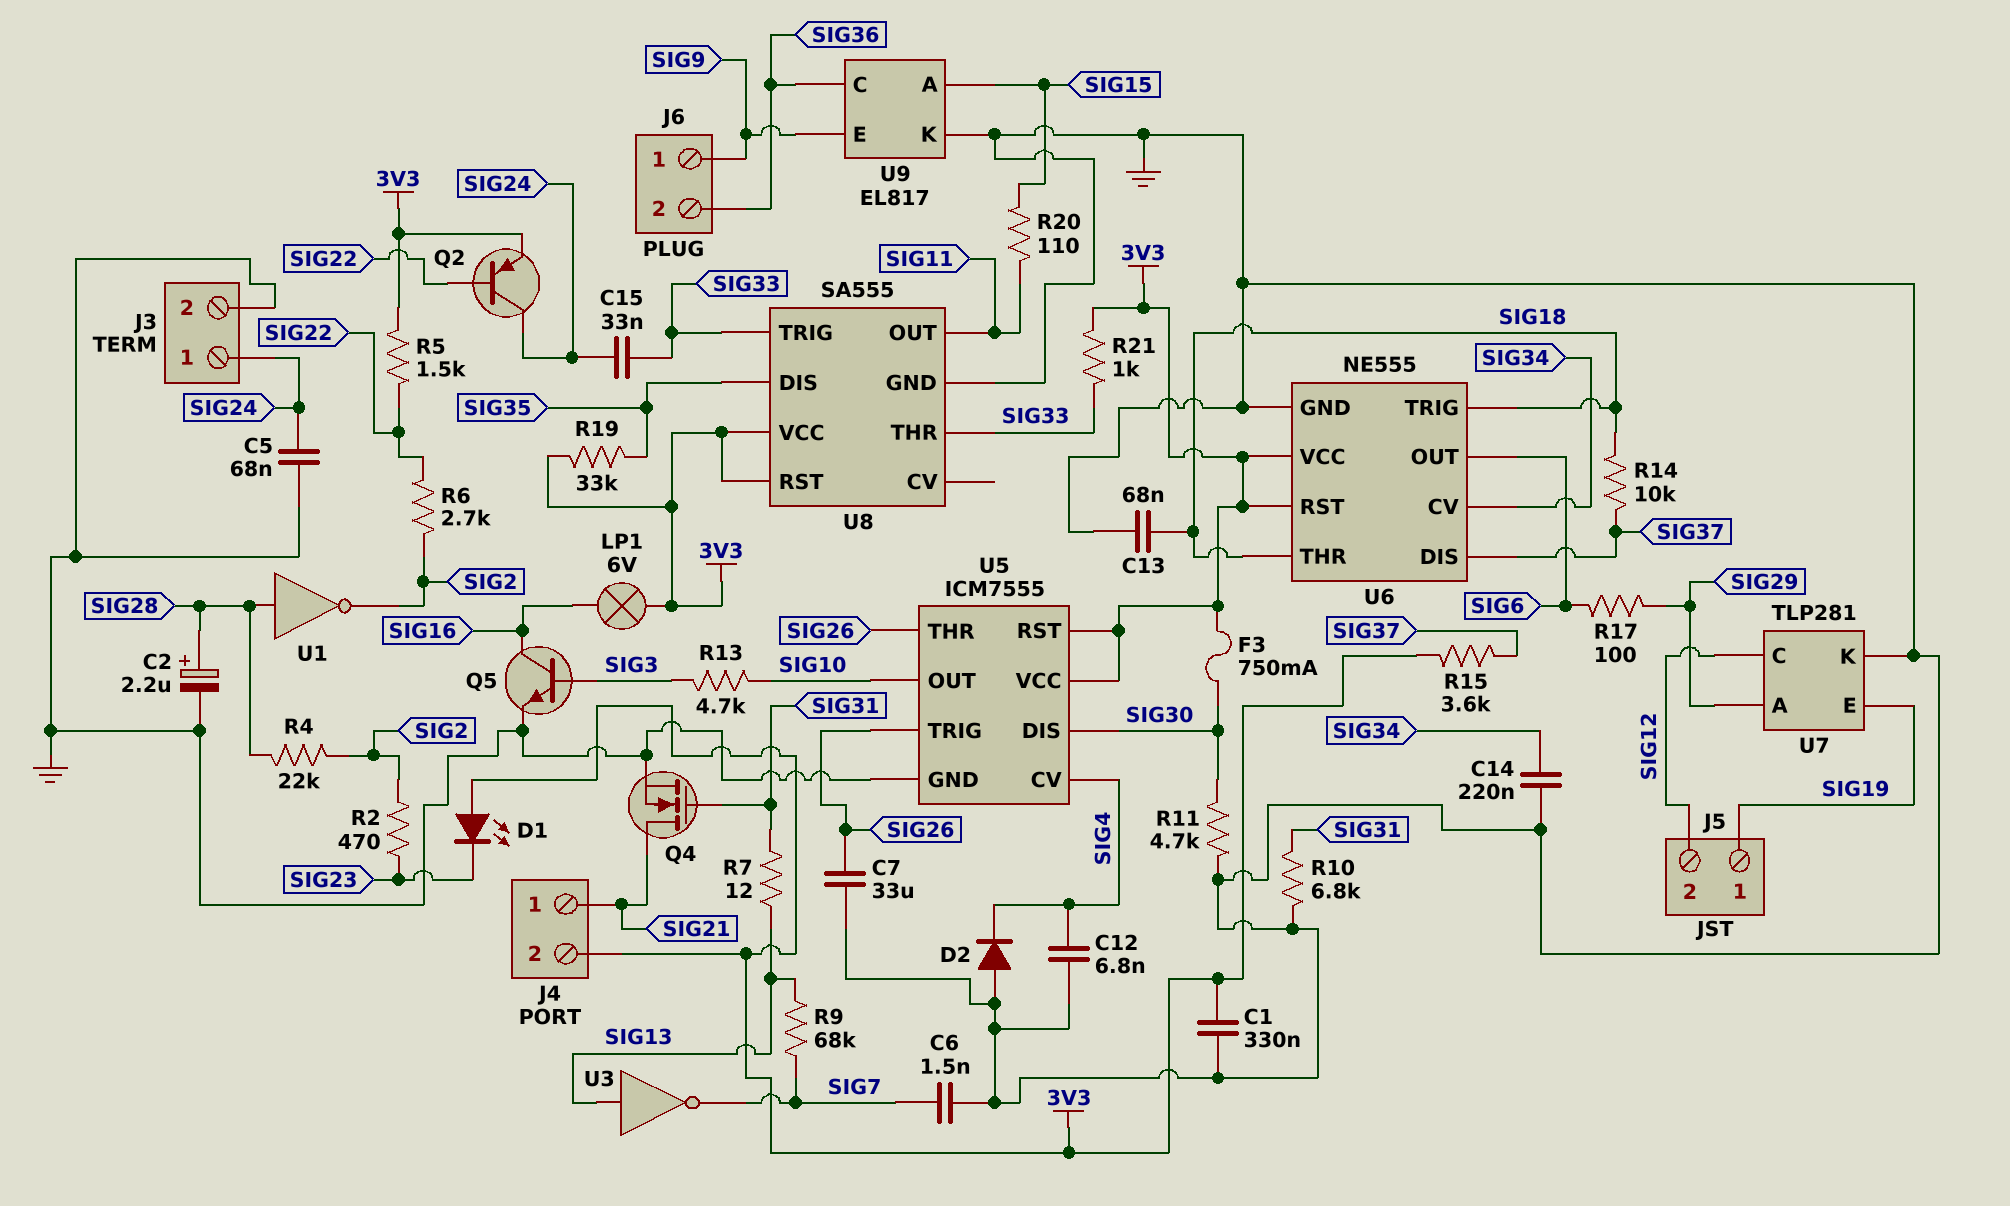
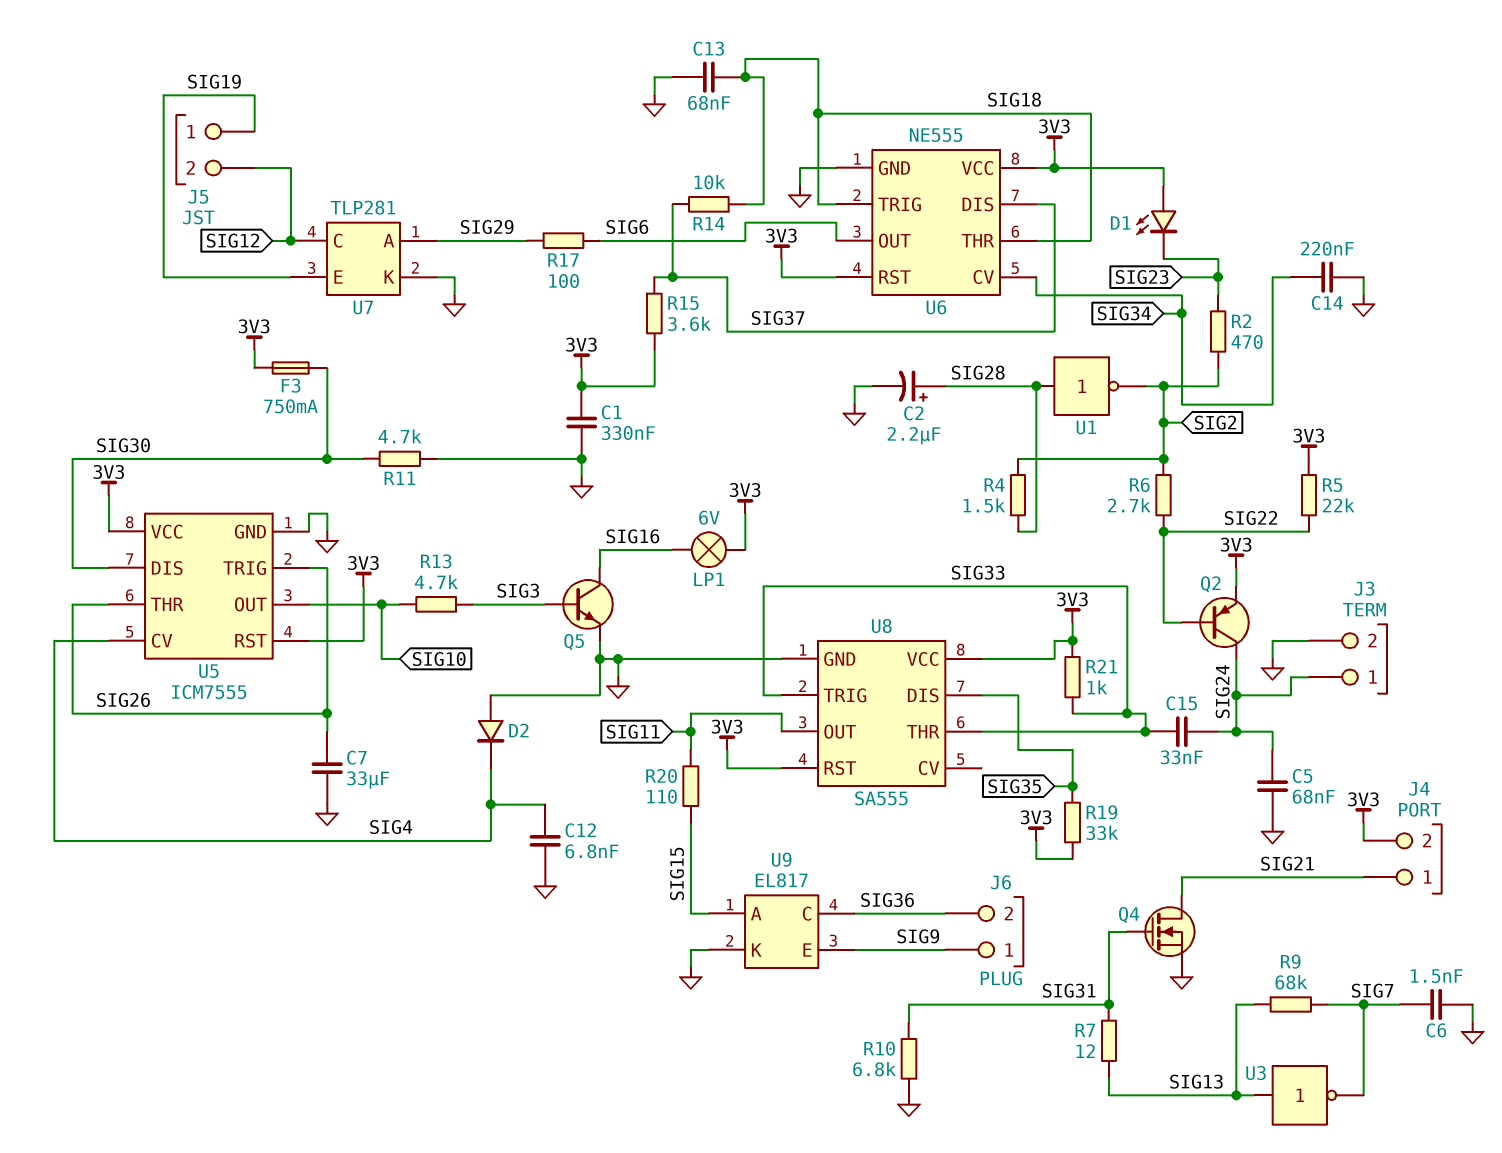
R4: 22k (SIG2, SIG28) -> 1.5k (SIG2, SIG28)
R5: 1.5k (3V3, SIG22) -> 22k (3V3, SIG22)

